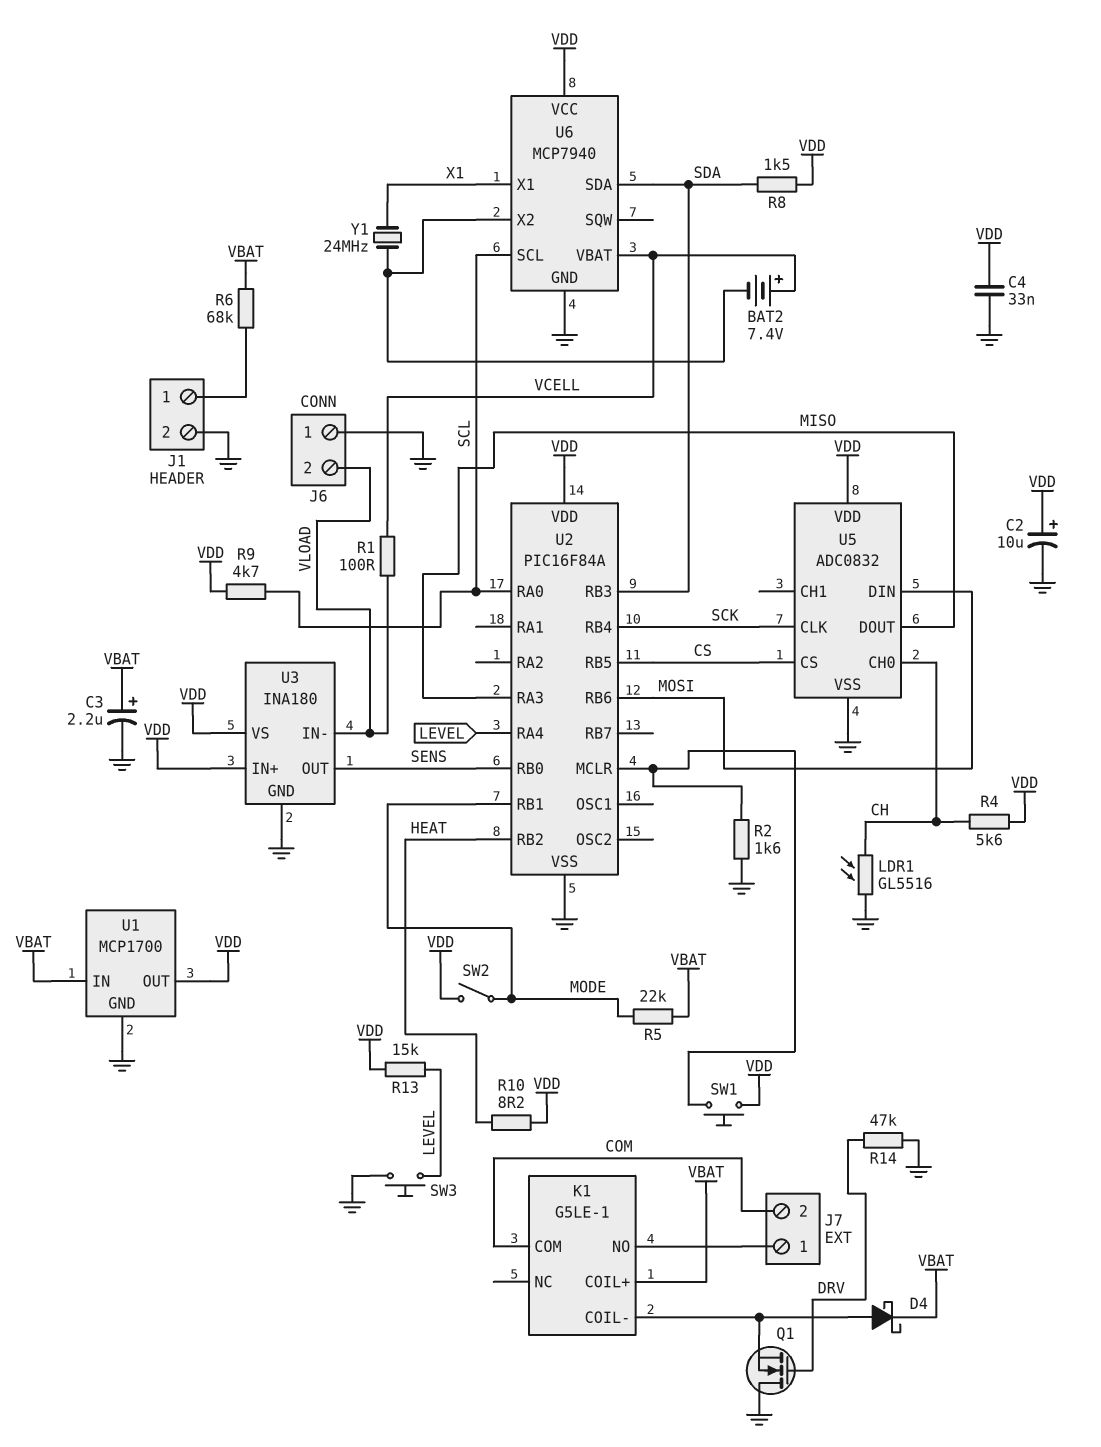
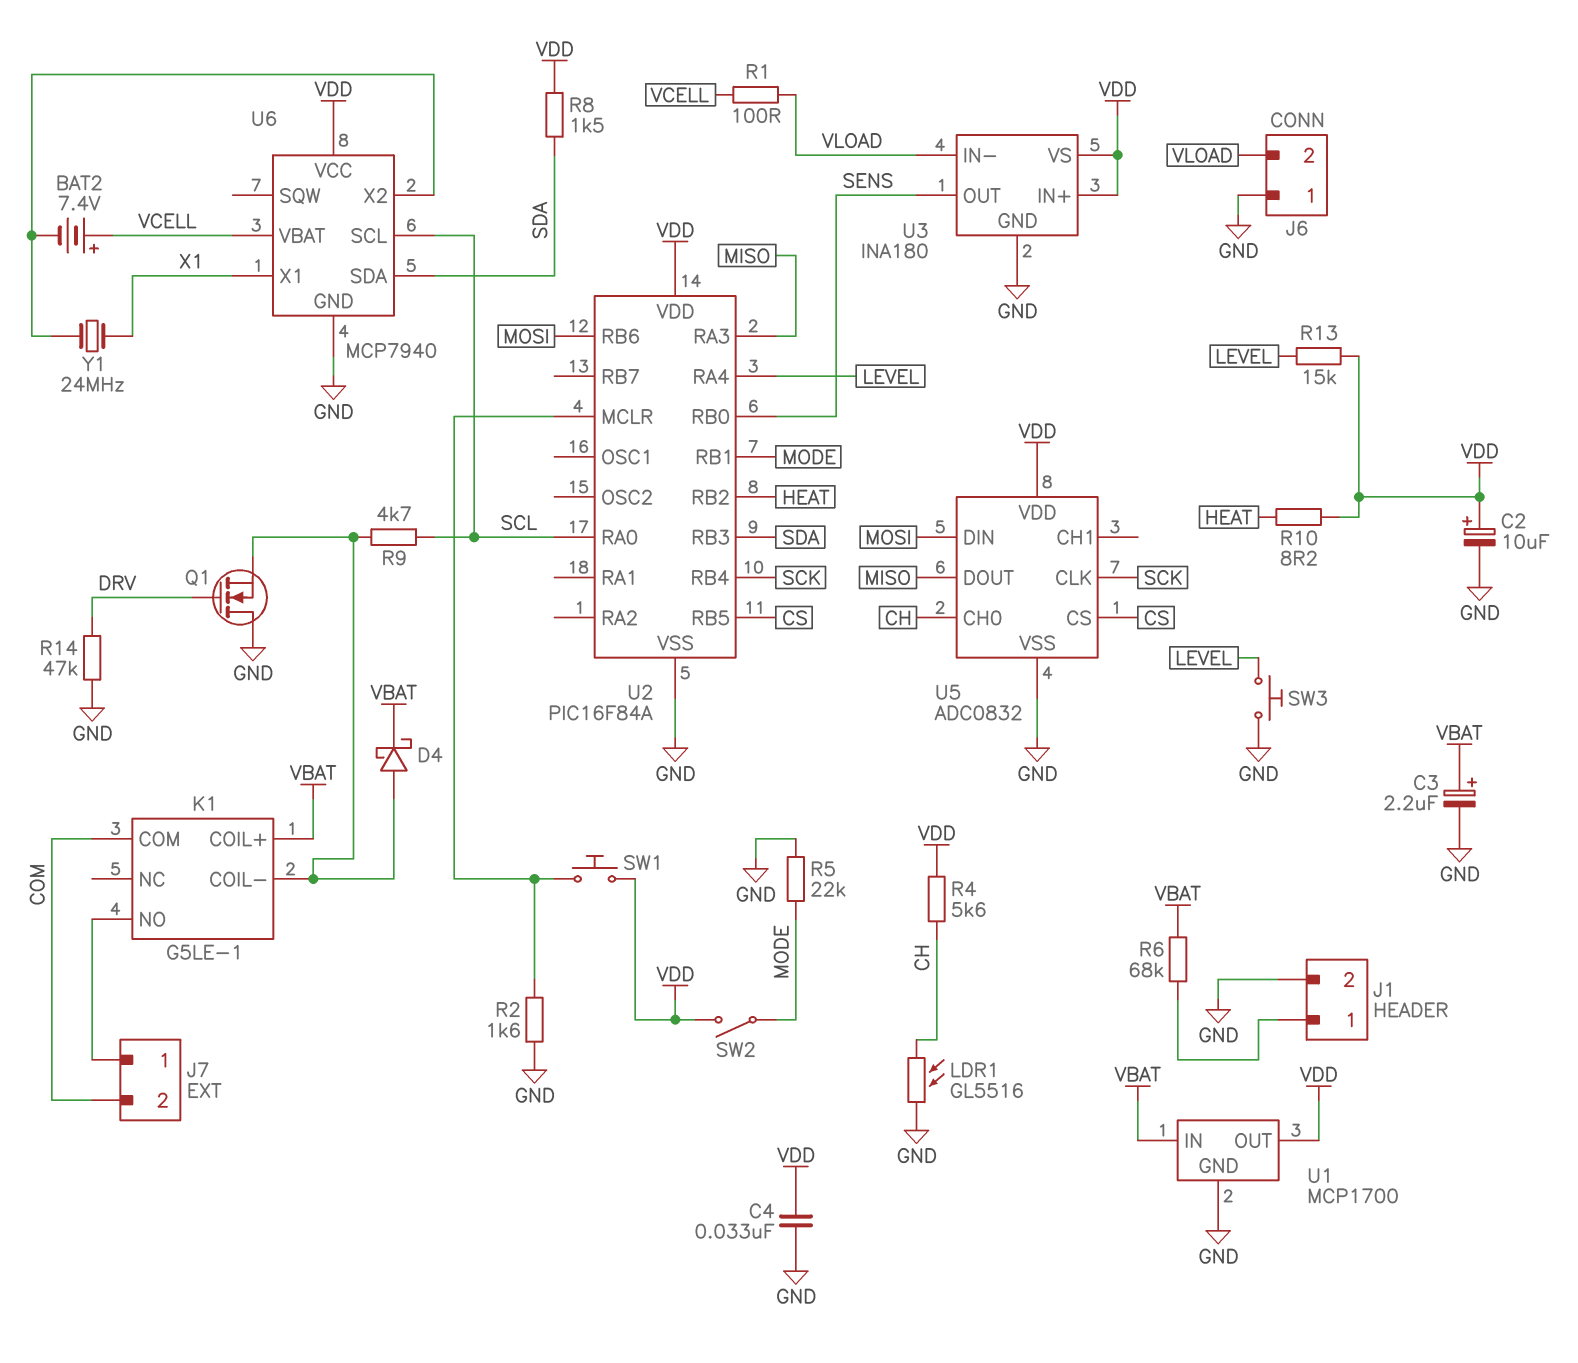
R5: 22k (MODE, VBAT) -> 22k (GND, MODE)
R9: 4.7k (SCL, VDD) -> 4.7k (K1/COIL-, SCL)

